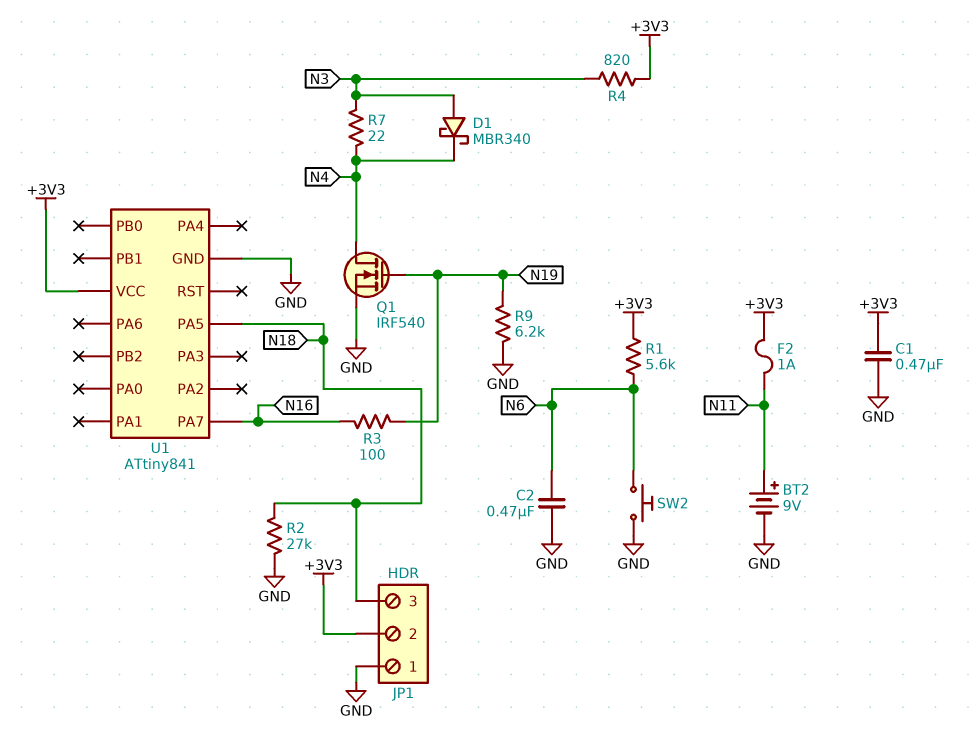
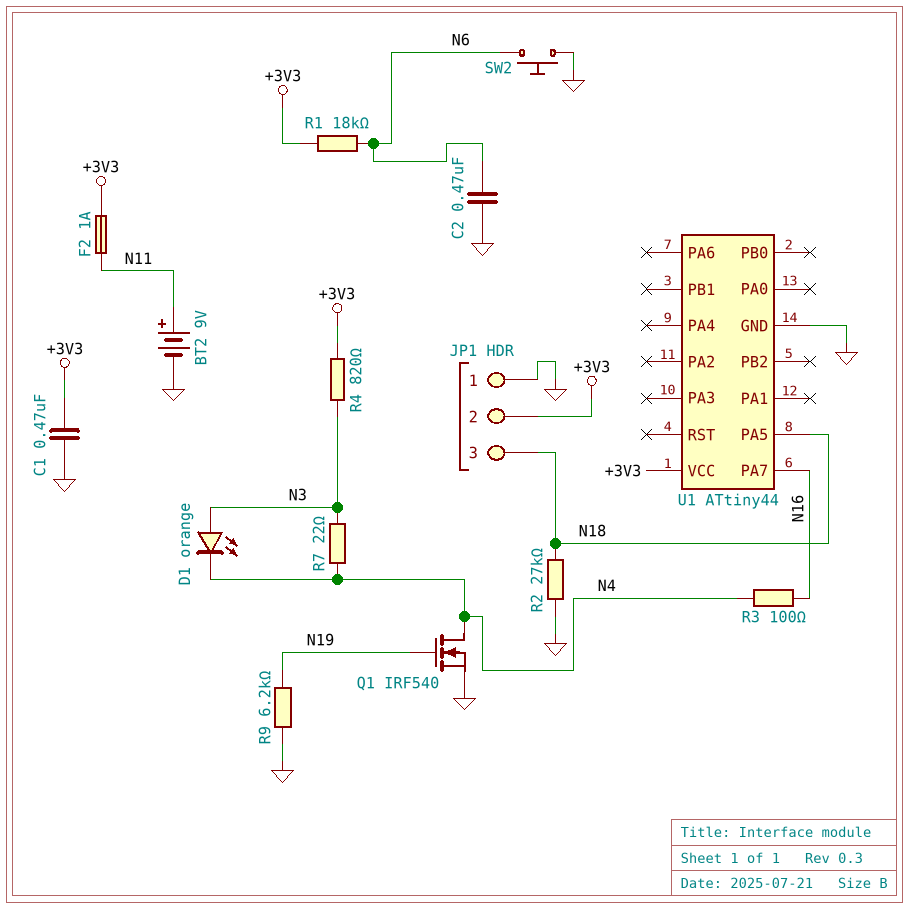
D1: schottky MBR340 (A N3, K N4) -> LED orange (A N3, K N4)
R1: 5.6k (+3V3, N6) -> 18k (+3V3, N6)
R3: 100 (N16, N19) -> 100 (N4, N16)
U1: ATtiny841 -> ATtiny44

